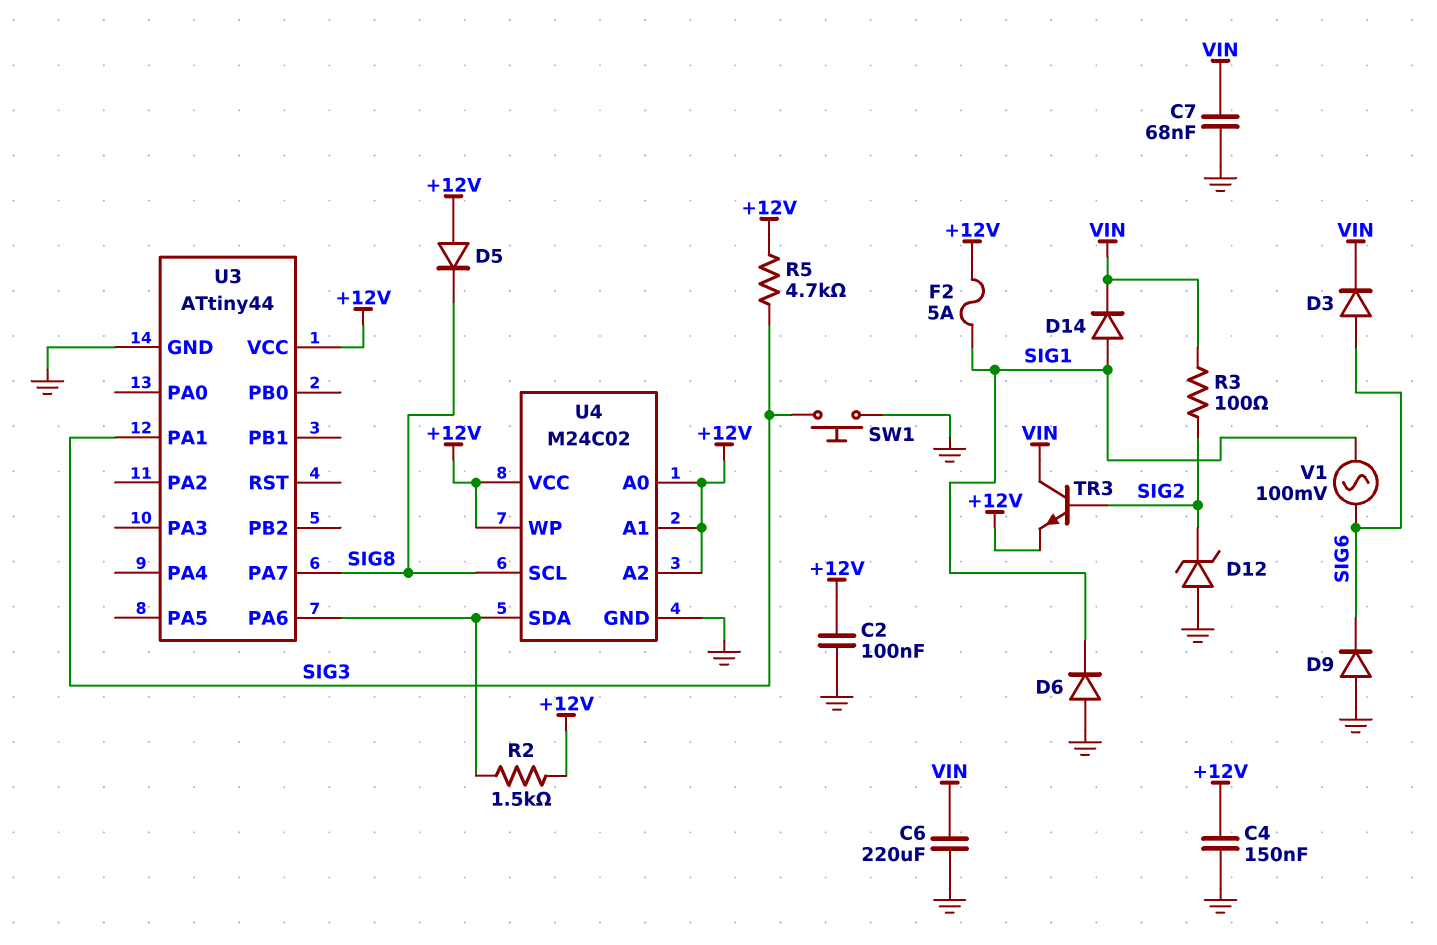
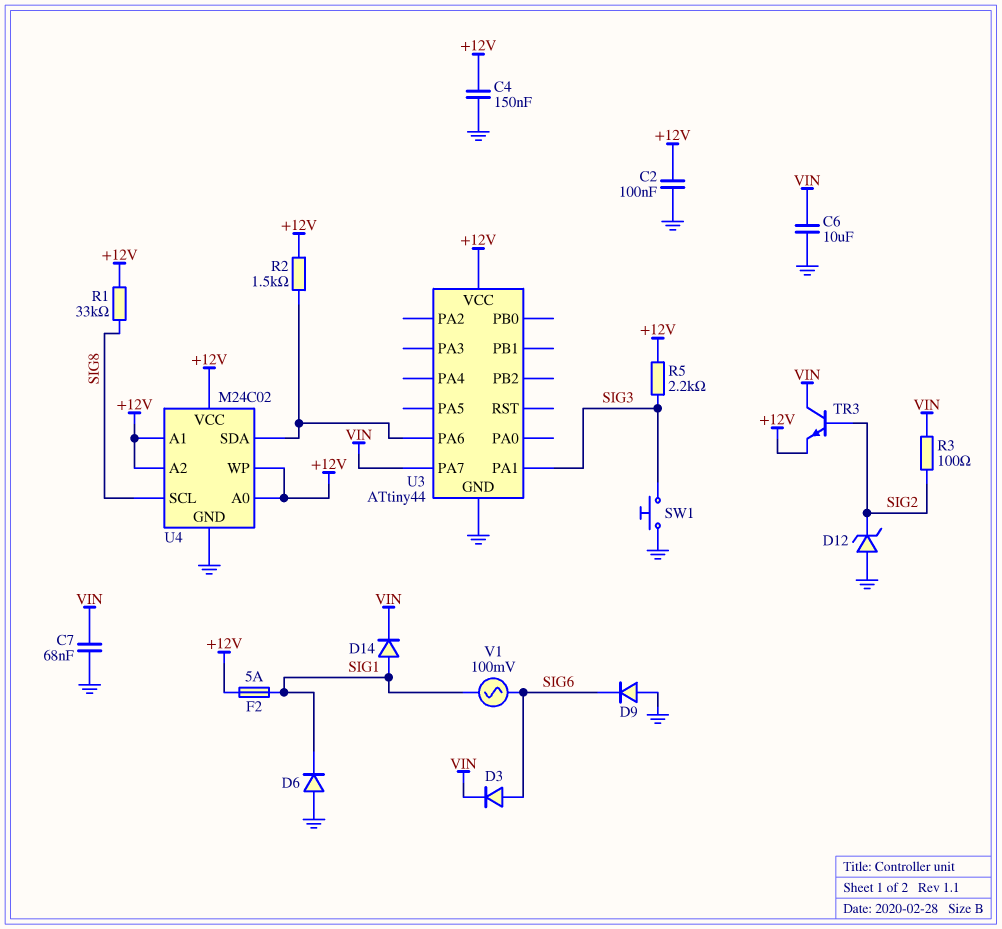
C6: 220uF (GND, VIN) -> 10uF (GND, VIN)
D5: diode (A +12V, K SIG8) -> none
R1: none -> 33k (+12V, SIG8)
R5: 4.7k (+12V, SIG3) -> 2.2k (+12V, SIG3)
U3 pin PA7: SIG8 -> VIN

